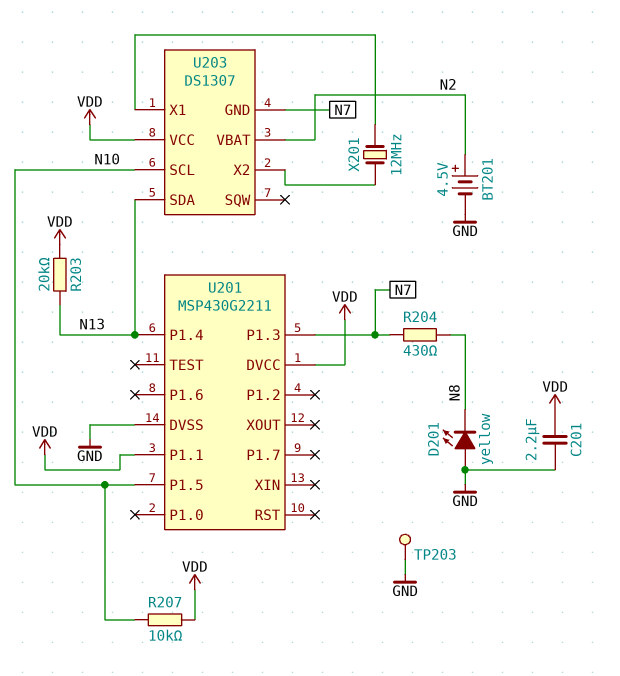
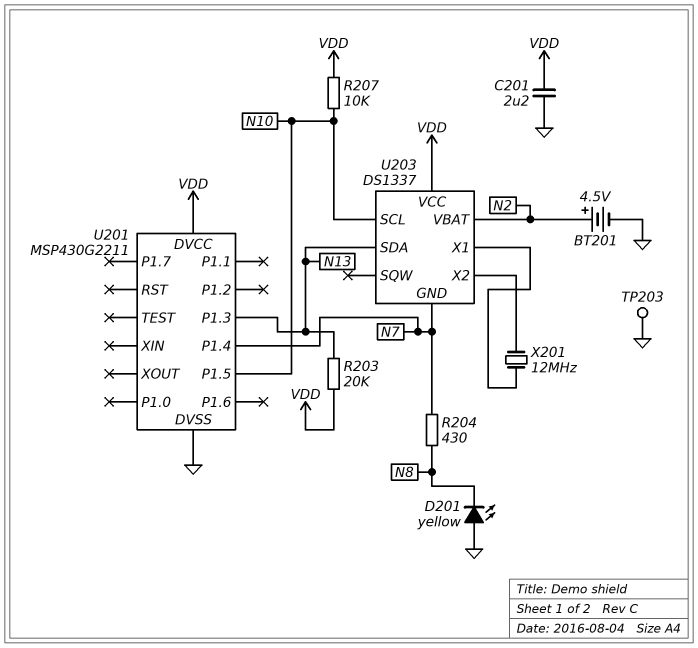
U201 pin P1.1: VDD -> none
U201 pin P1.3: N7 -> N13
U201 pin P1.4: N13 -> N7
U203: DS1307 -> DS1337

